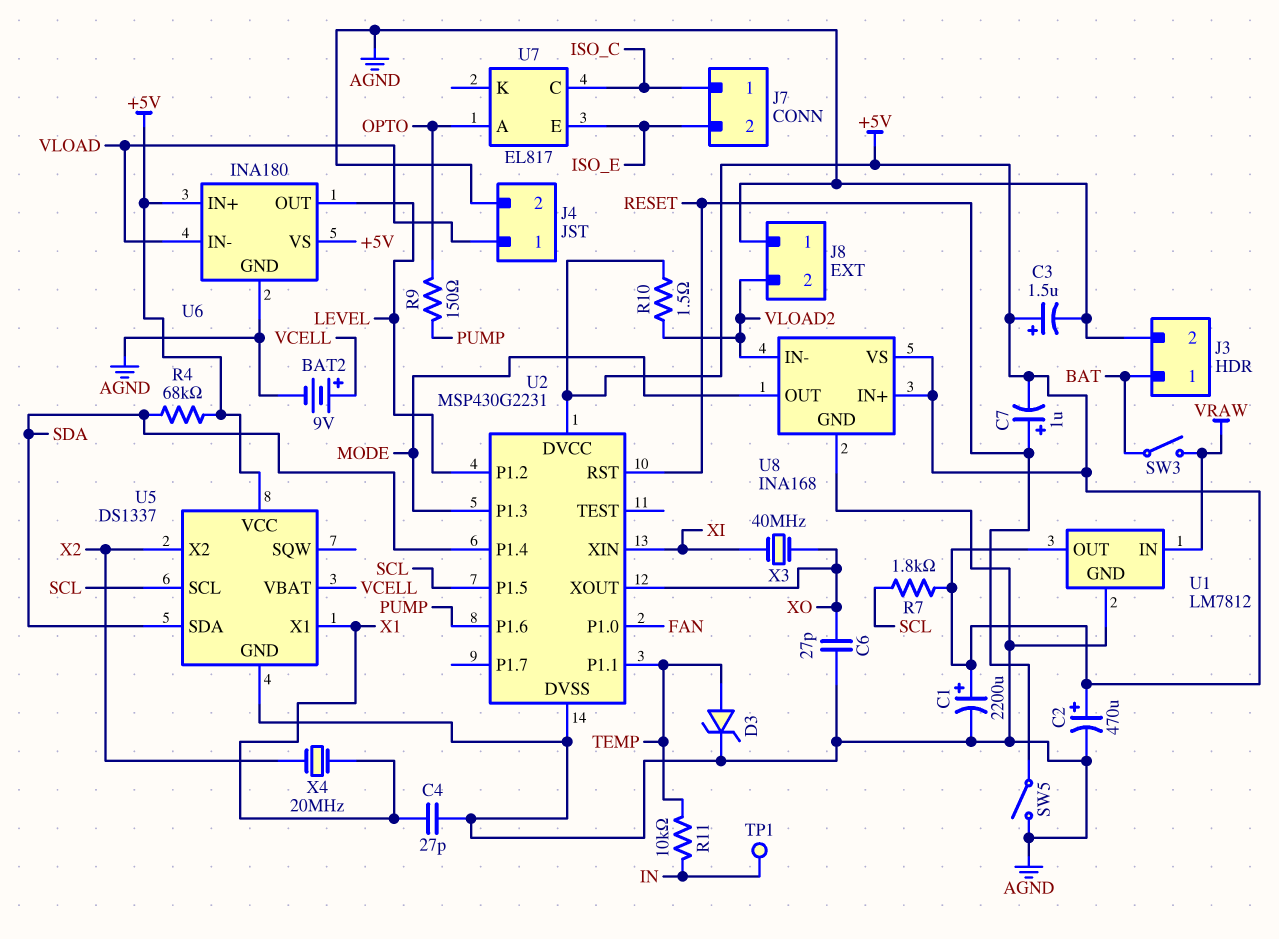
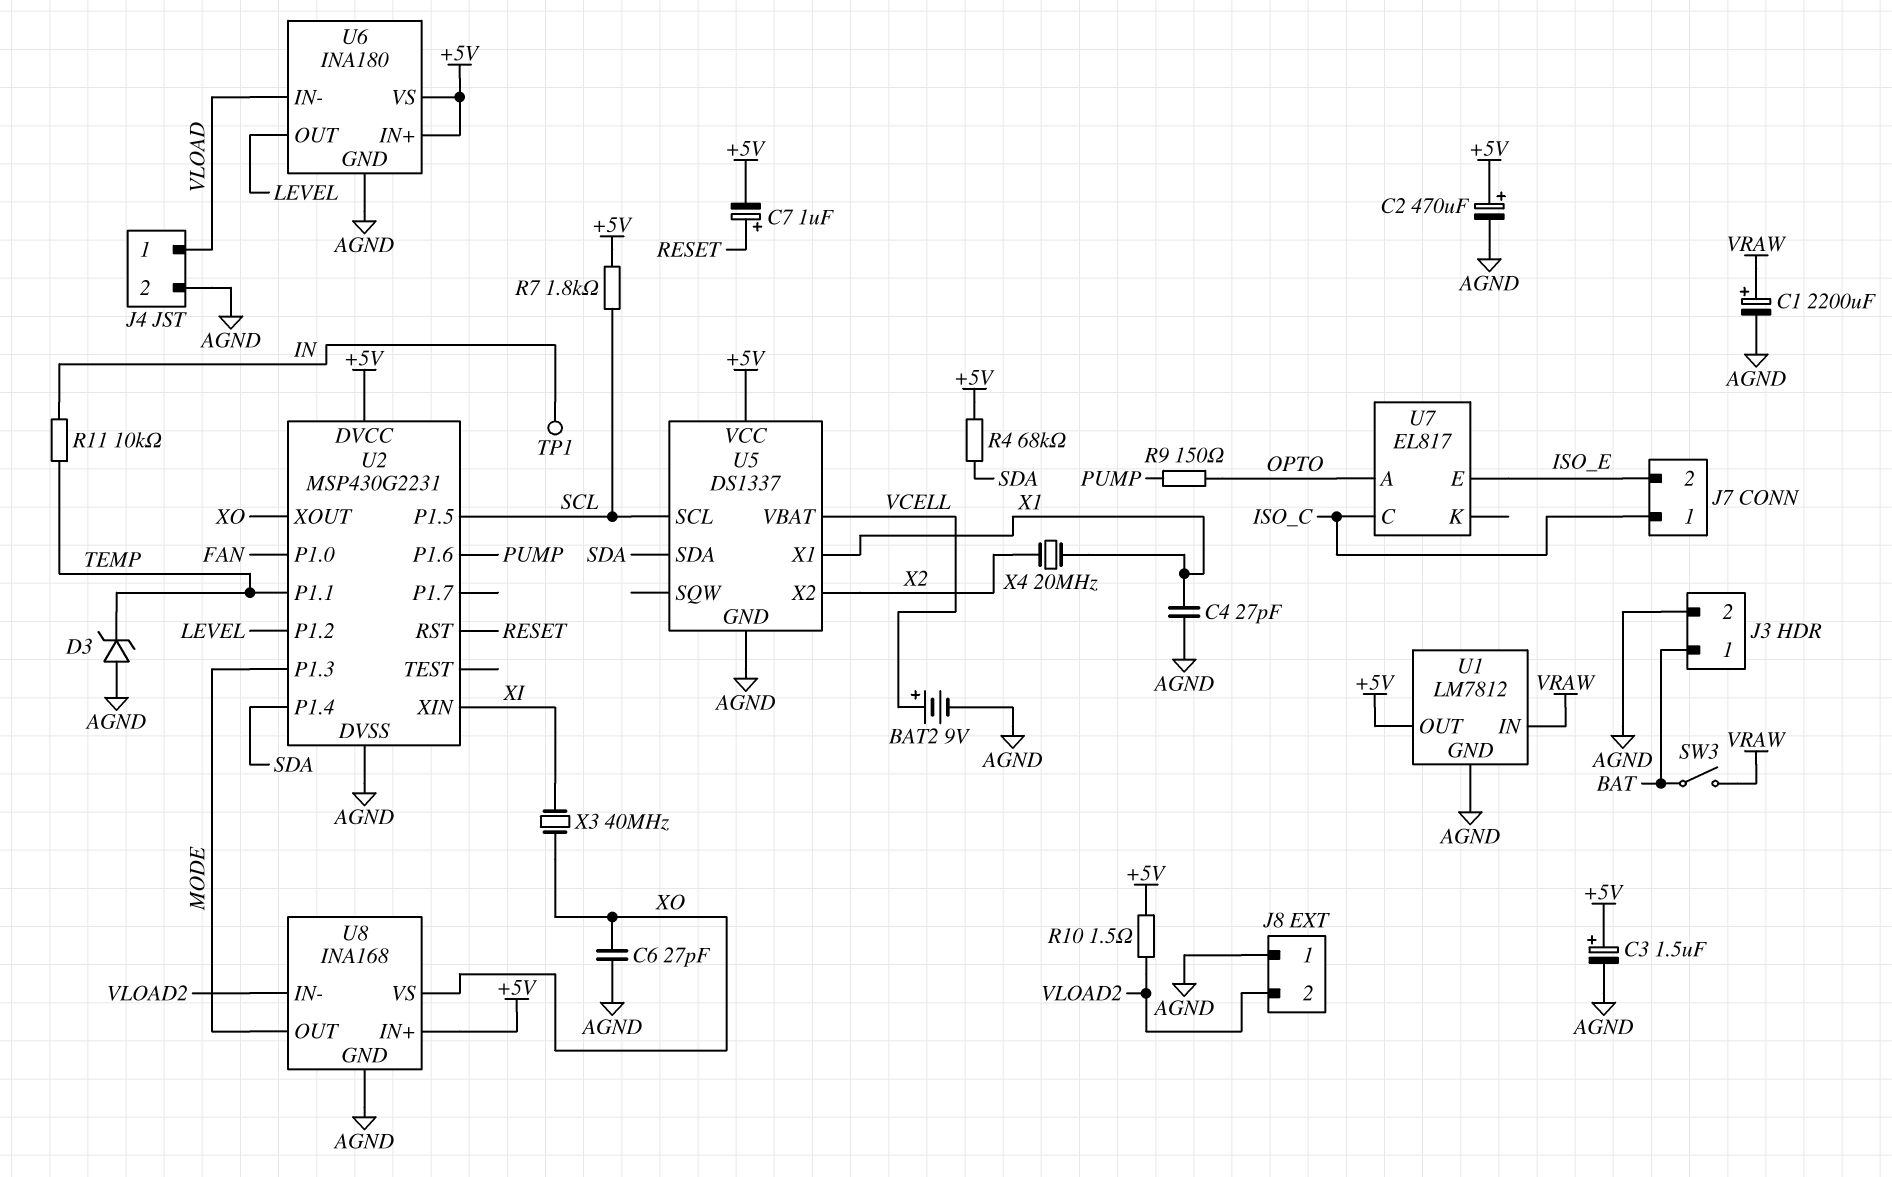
C1: 2200uF (plus +5V, minus AGND) -> 2200uF (plus VRAW, minus AGND)
D3: zener (A TEMP, K AGND) -> zener (A AGND, K TEMP)
SW5: switch (AGND, RESET) -> none
U8 pin VS: +5V -> XO

